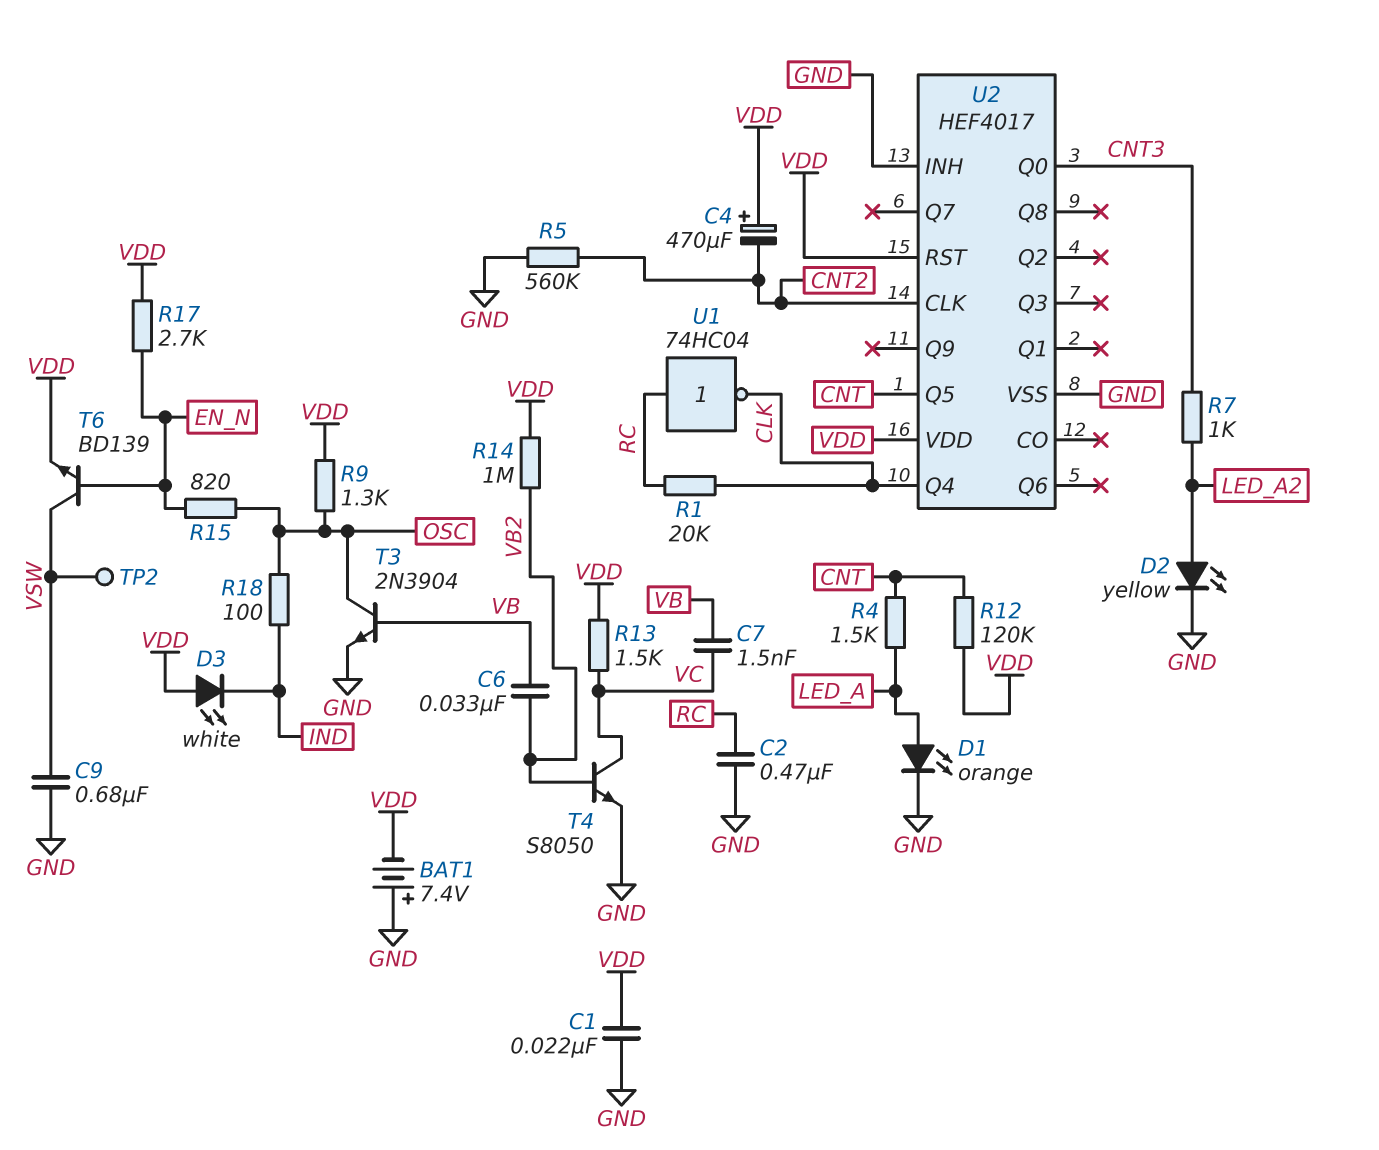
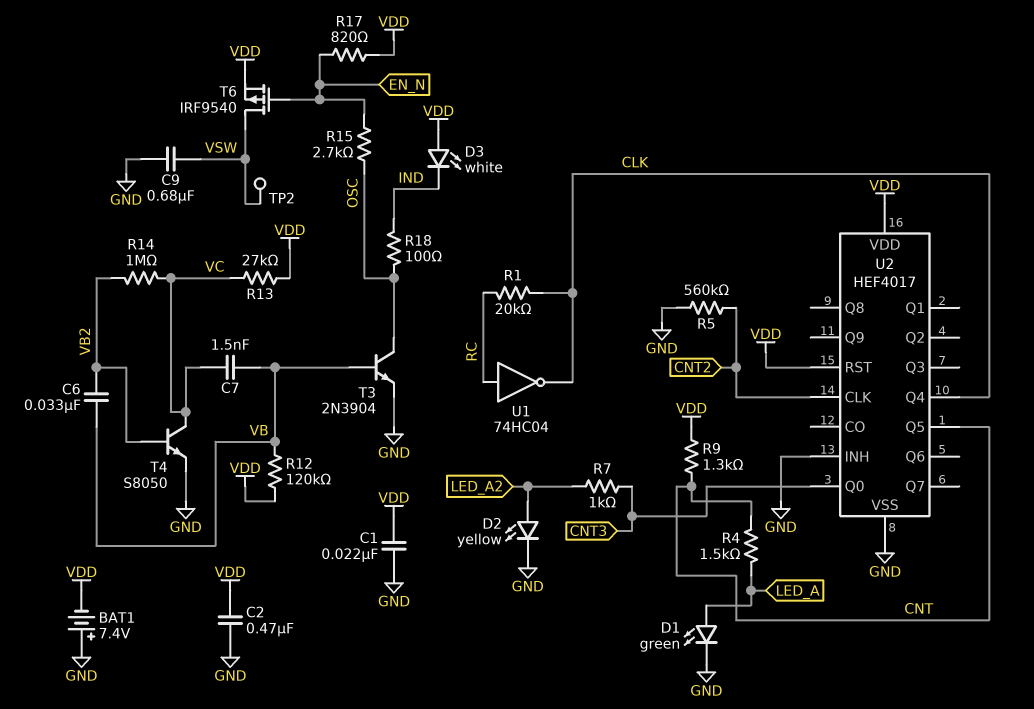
C2: 470nF (GND, RC) -> 470nF (GND, VDD)
C4: 470uF (plus VDD, minus CNT2) -> none
D1: LED orange (A LED_A, K GND) -> LED green (A LED_A, K GND)
R9: 1.3k (OSC, VDD) -> 1.3k (CNT, VDD)
R12: 120k (CNT, VDD) -> 120k (VB, VDD)
R13: 1.5k (VC, VDD) -> 27k (VC, VDD)
R14: 1M (VB2, VDD) -> 1M (VB2, VC)
R15: 820 (EN_N, OSC) -> 2.7k (EN_N, OSC)
R17: 2.7k (EN_N, VDD) -> 820 (EN_N, VDD)
T6: NPN BD139 (B EN_N, C VSW, E VDD) -> PMOS IRF9540 (G EN_N, D VSW, S VDD)

